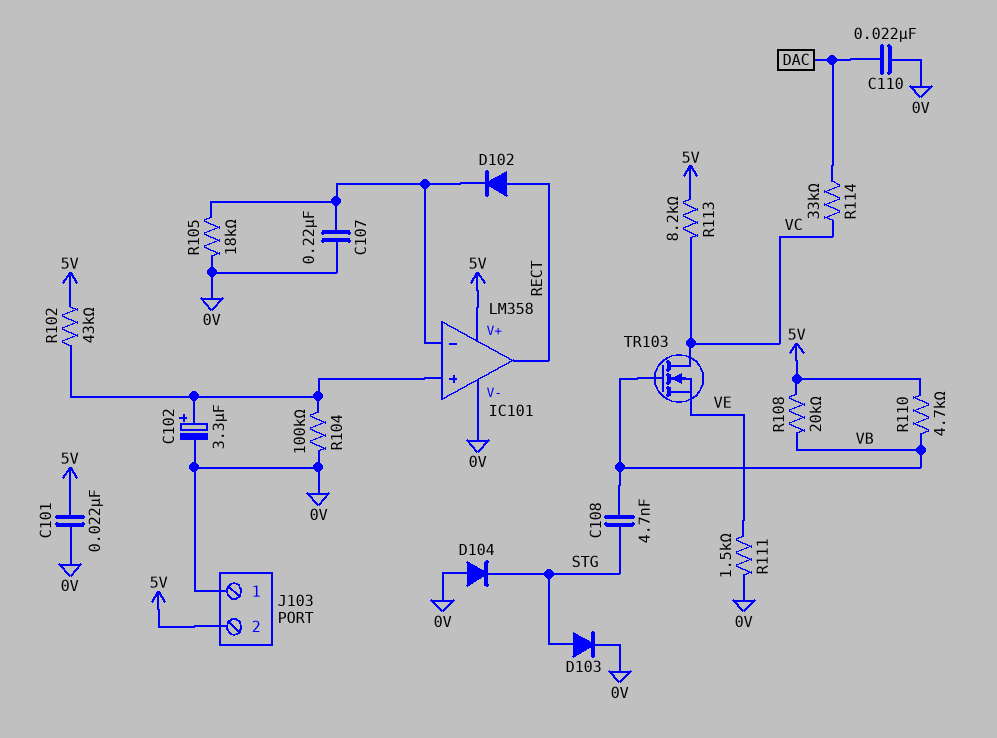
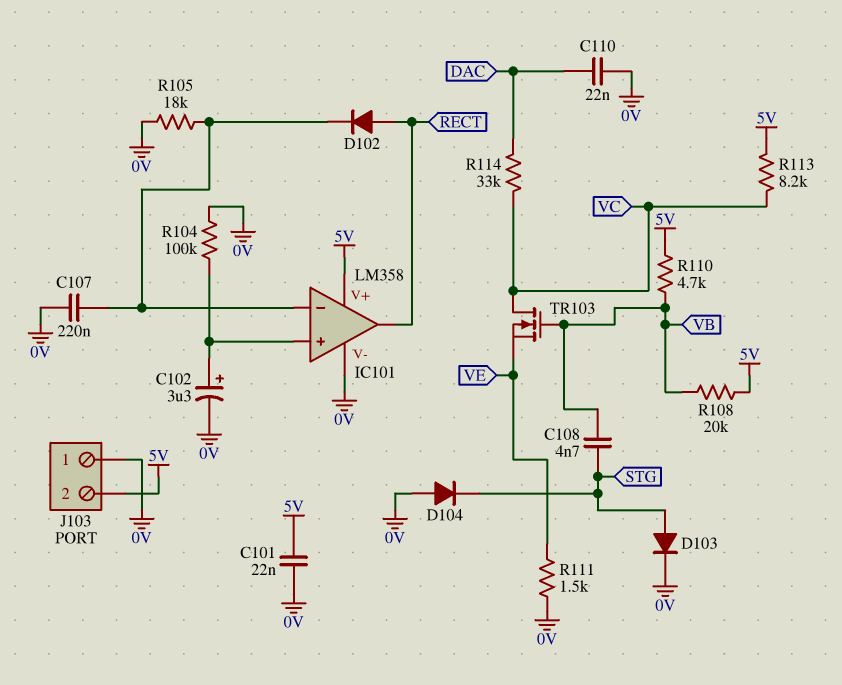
R102: 43k (5V, IC101/in+) -> none

